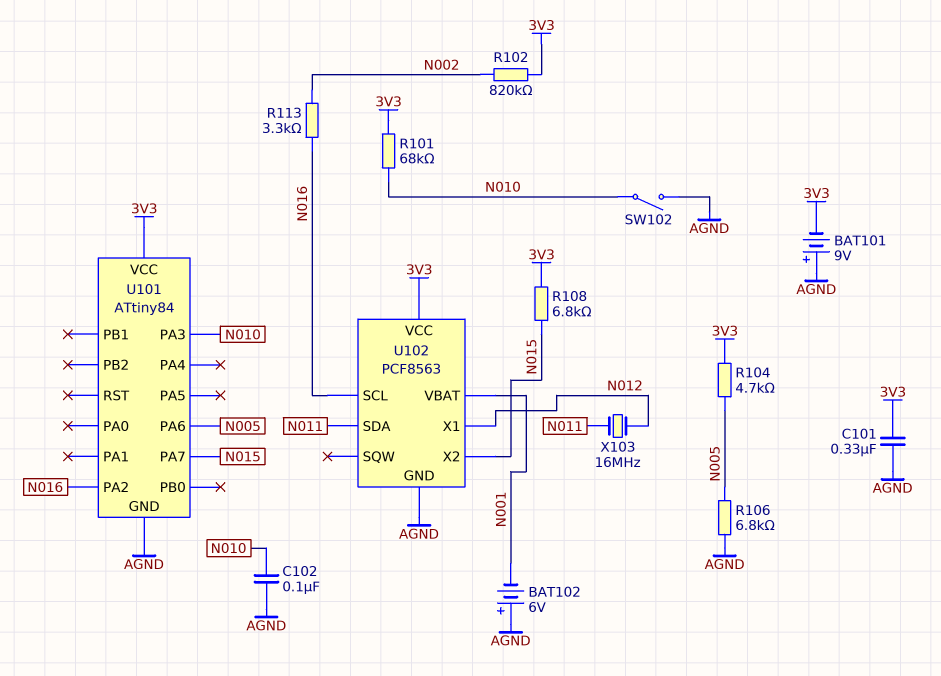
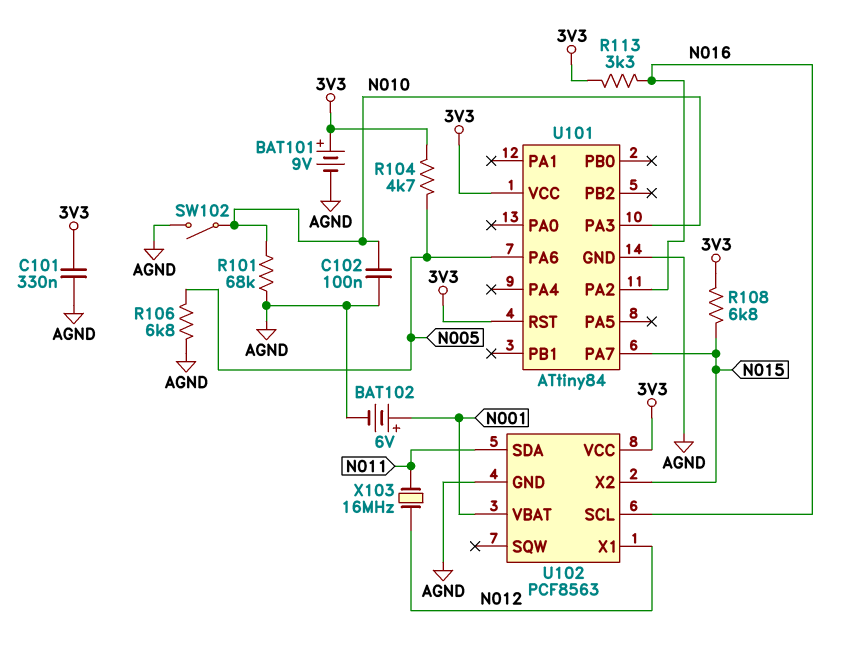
BAT101: 9V (plus AGND, minus 3V3) -> 9V (plus 3V3, minus AGND)
BAT102: 6V (plus AGND, minus N001) -> 6V (plus N001, minus AGND)
R101: 68k (3V3, N010) -> 68k (AGND, N010)
R102: 820k (3V3, N002) -> none
R113: 3.3k (N002, N016) -> 3.3k (3V3, N016)
U101 pin RST: none -> 3V3

